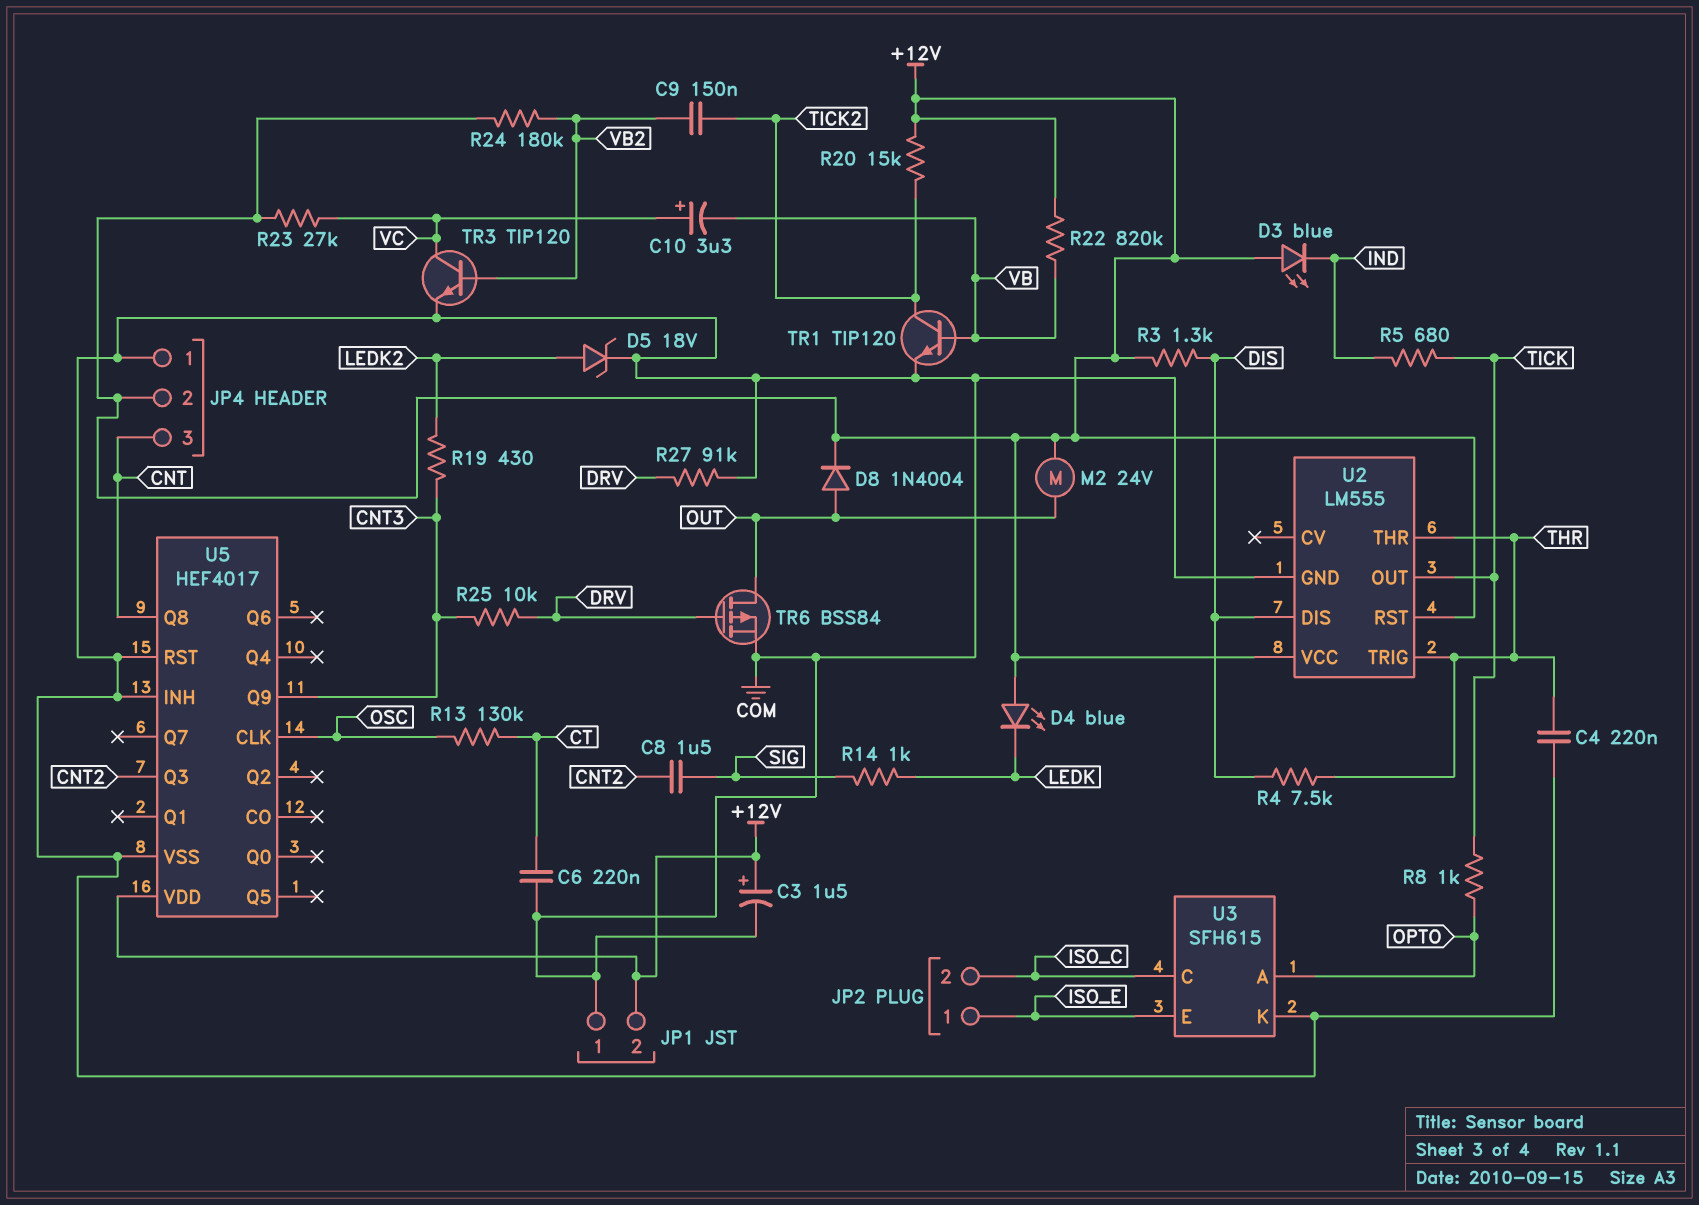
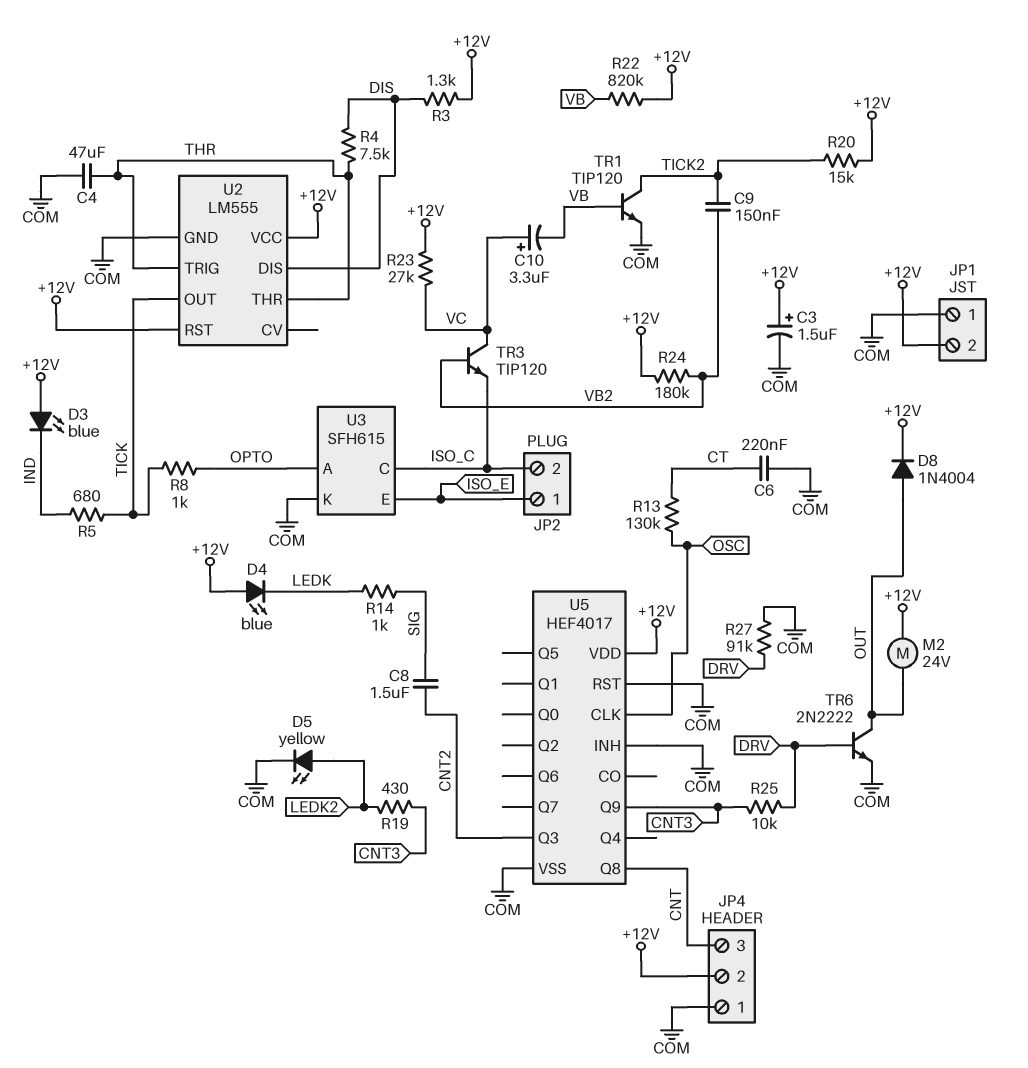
C4: 220nF (COM, THR) -> 47uF (COM, THR)
D5: zener 18V (A LEDK2, K COM) -> LED yellow (A LEDK2, K COM)
TR3: NPN TIP120 (B VB2, C VC, E COM) -> NPN TIP120 (B VB2, C VC, E ISO_C)
TR6: PMOS BSS84 (G DRV, D OUT, S COM) -> NPN 2N2222 (B DRV, C OUT, E COM)

